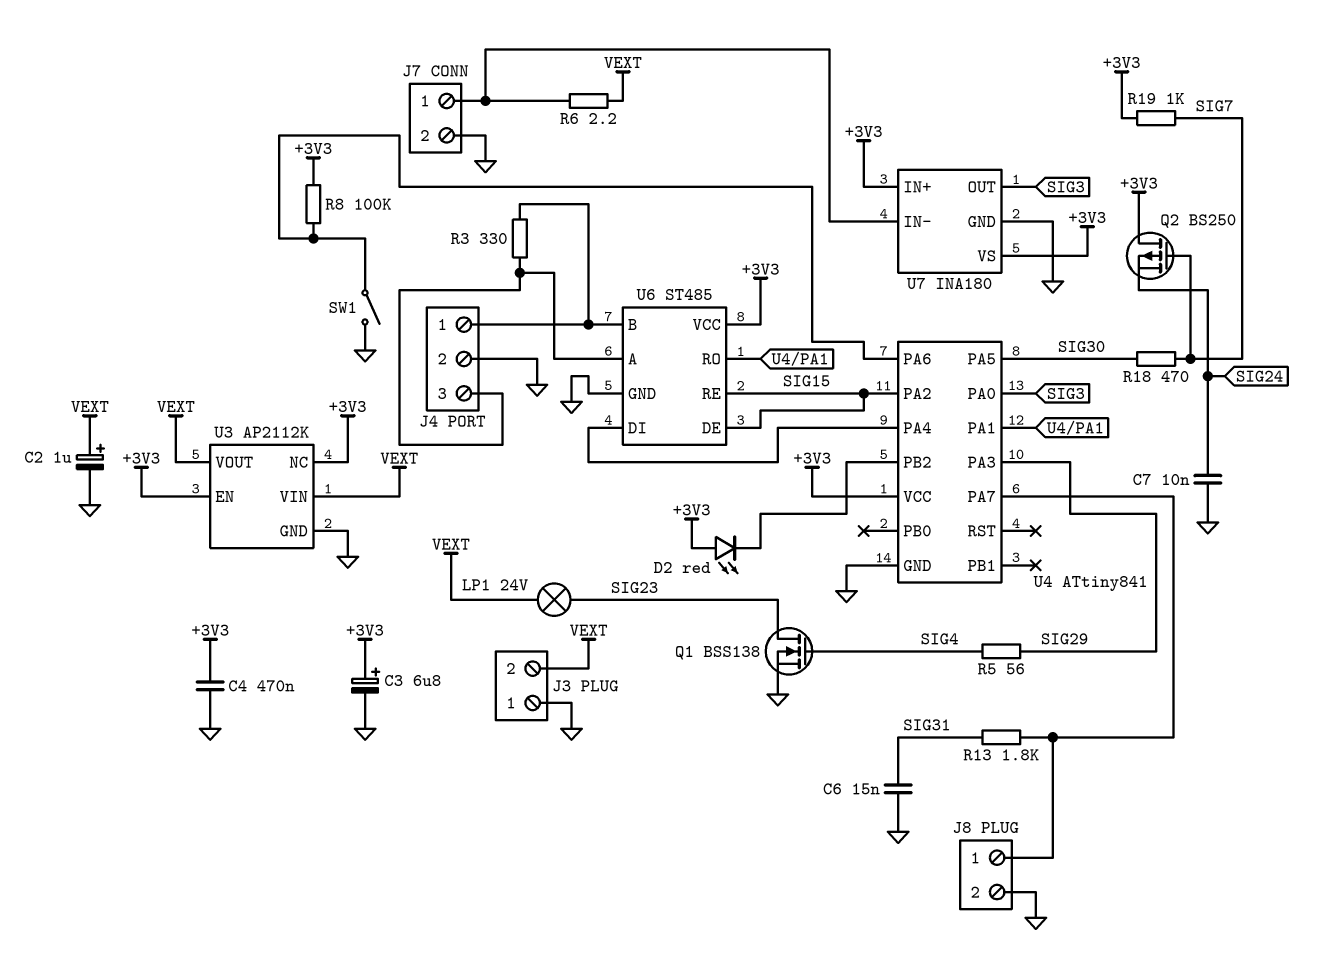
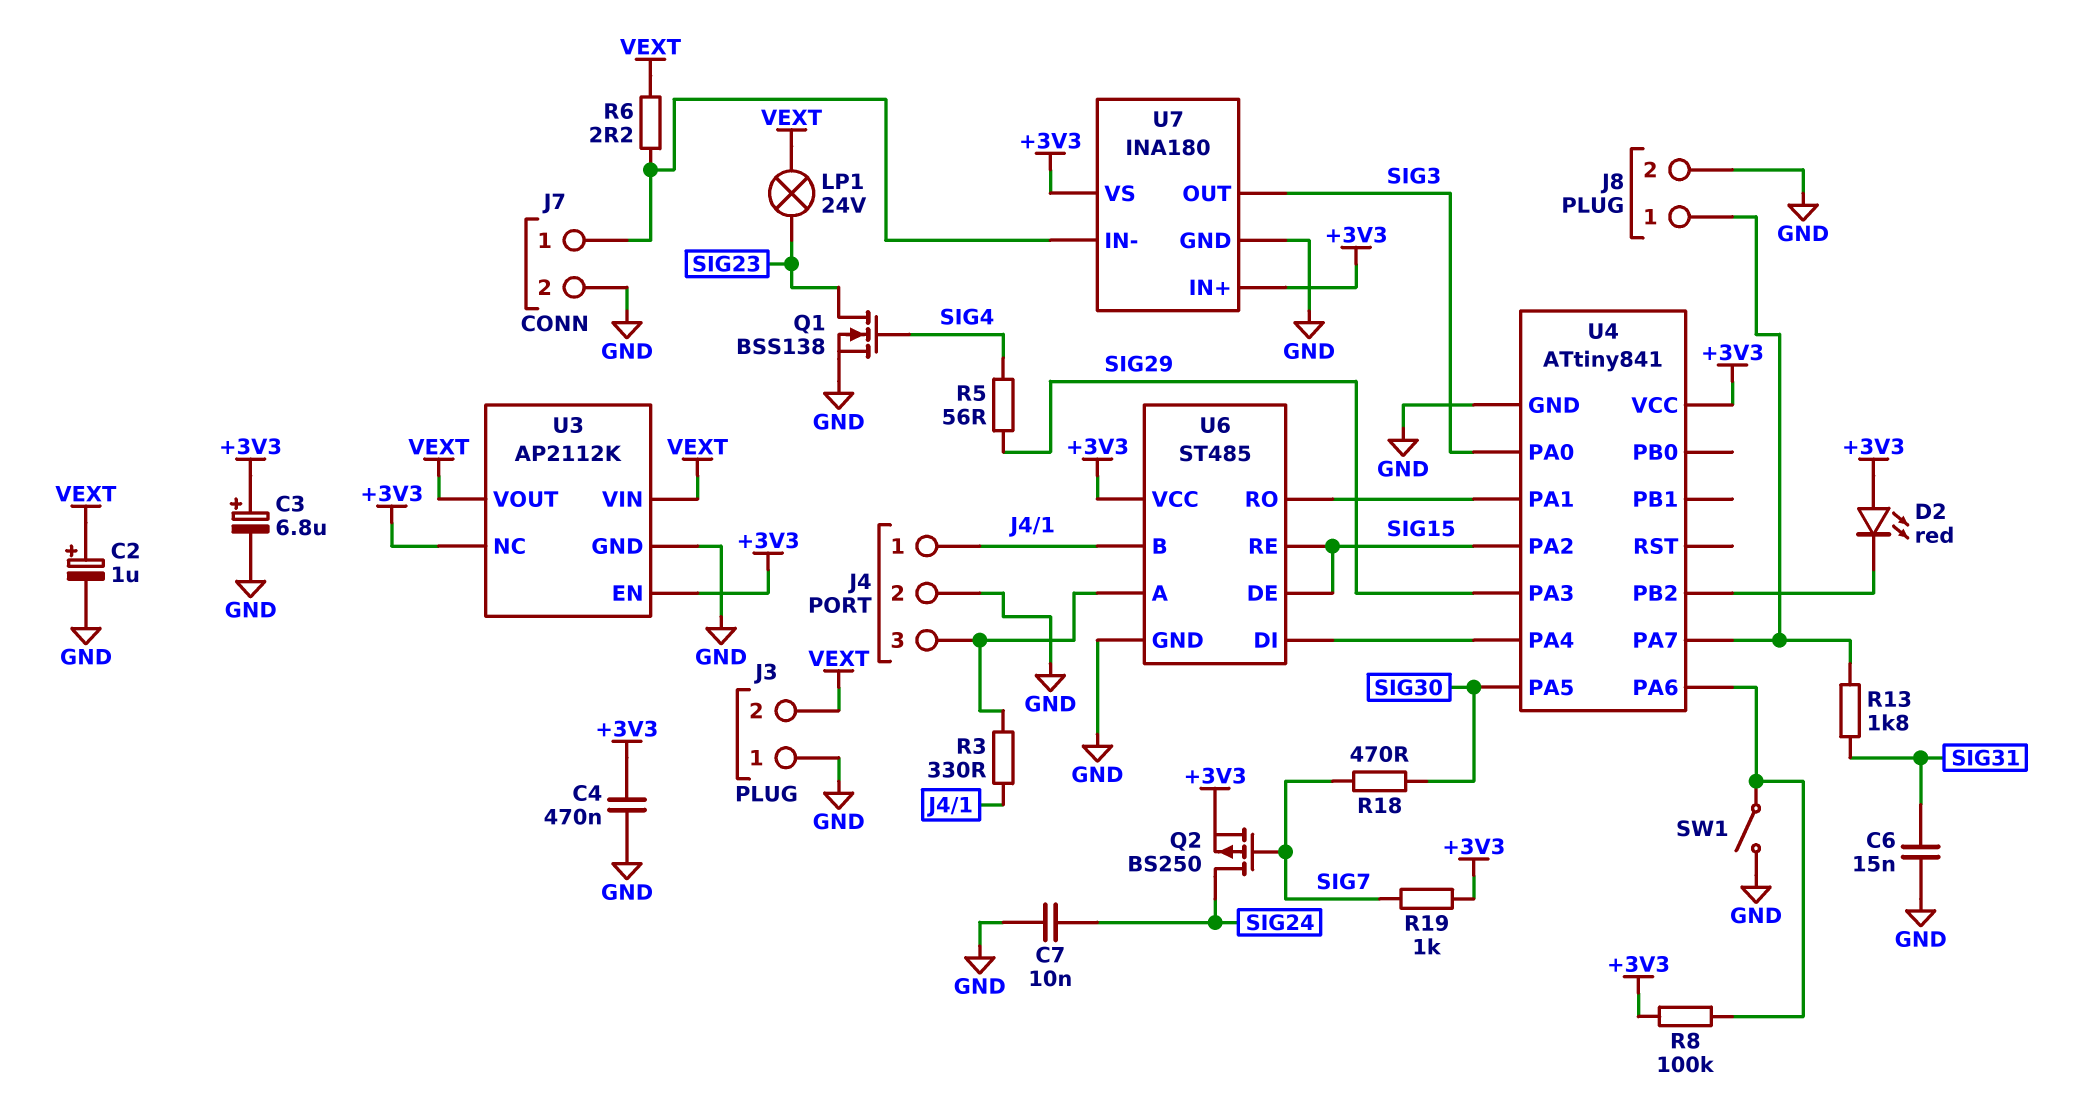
Q2: PMOS BS250 (G SIG7, D +3V3, S SIG24) -> PMOS BS250 (G SIG7, D SIG24, S +3V3)

